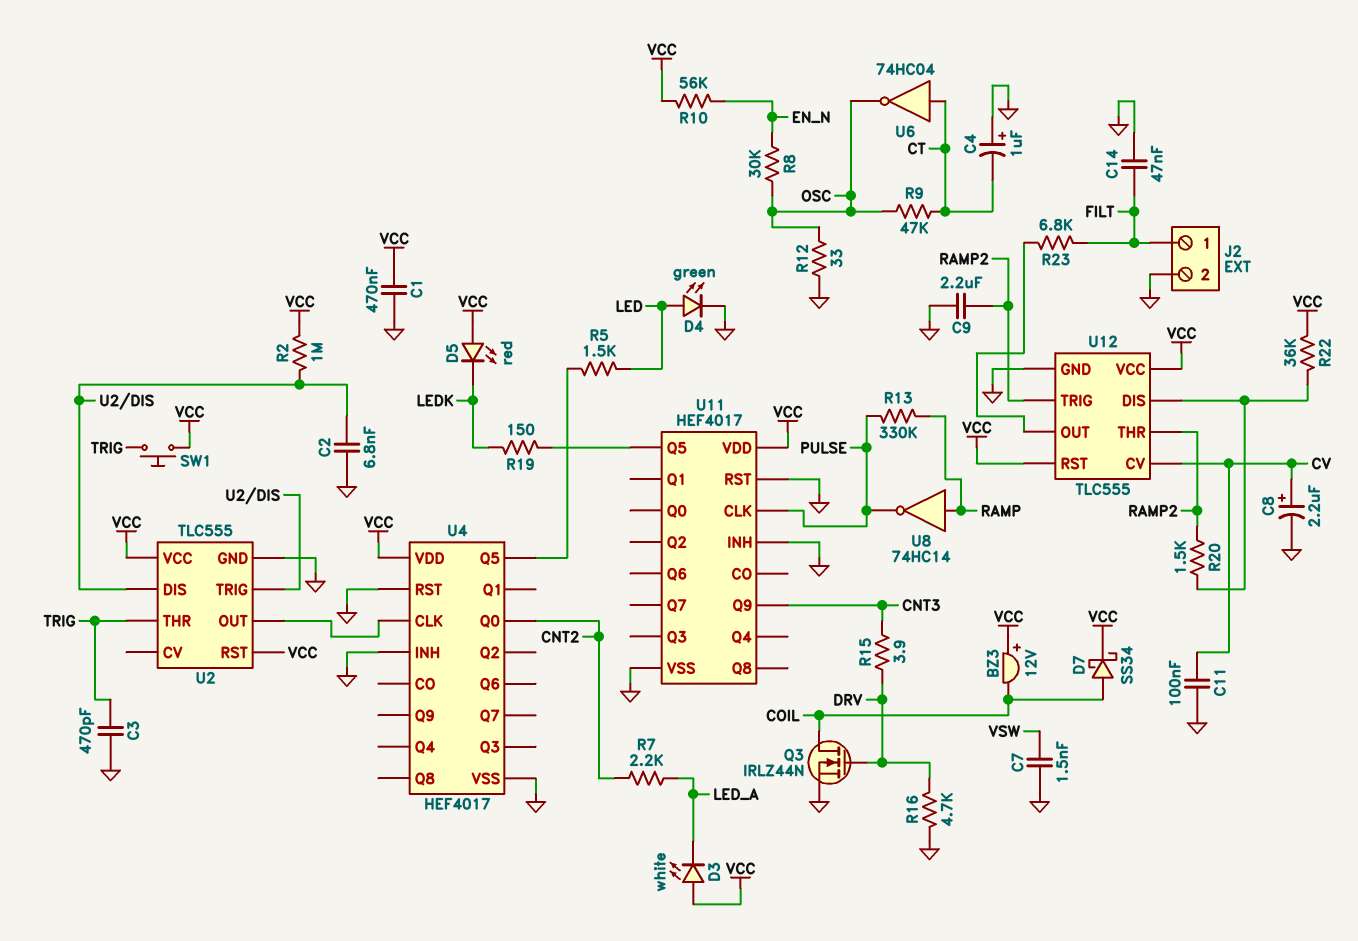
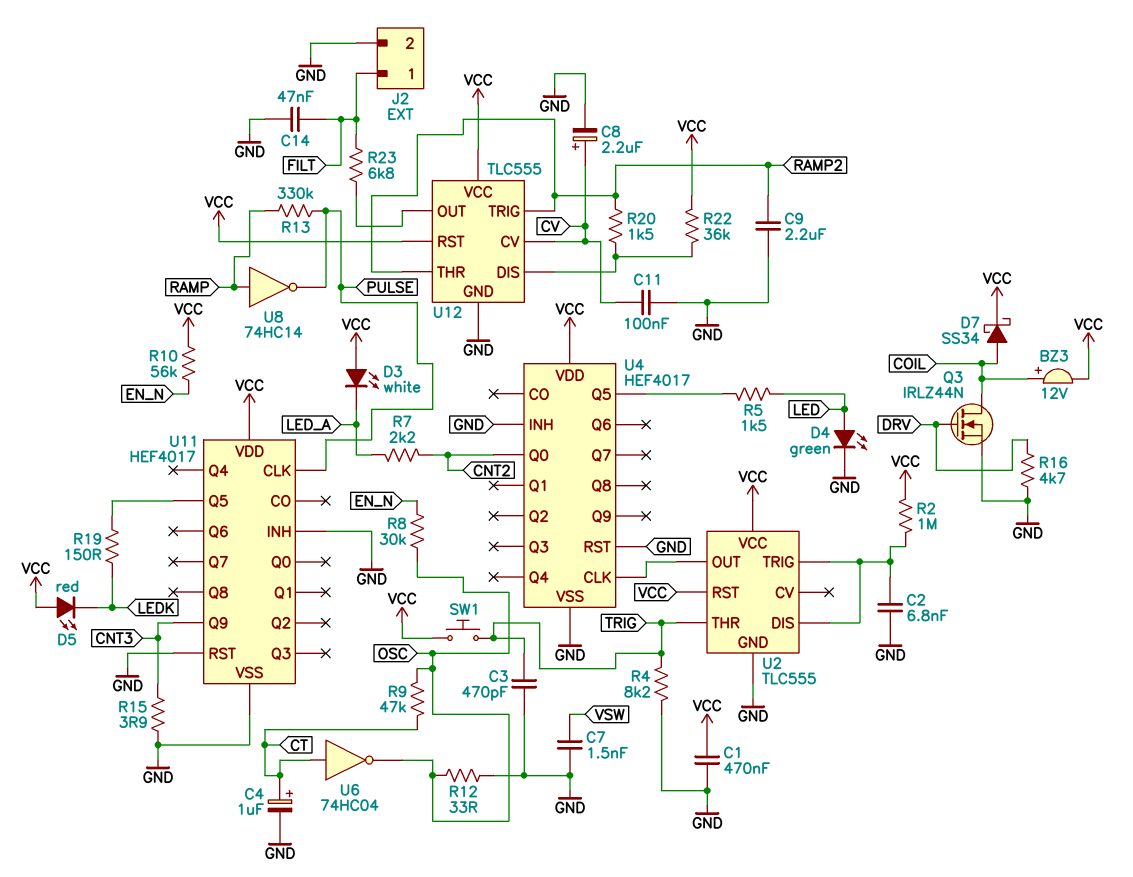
BZ3: buzzer 12V (plus VCC, minus COIL) -> buzzer 12V (plus COIL, minus VCC)
C4: 1uF (plus GND, minus CT) -> 1uF (plus CT, minus GND)
R4: none -> 8.2k (GND, TRIG)
R15: 3.9 (CNT3, DRV) -> 3.9 (CNT3, GND)

